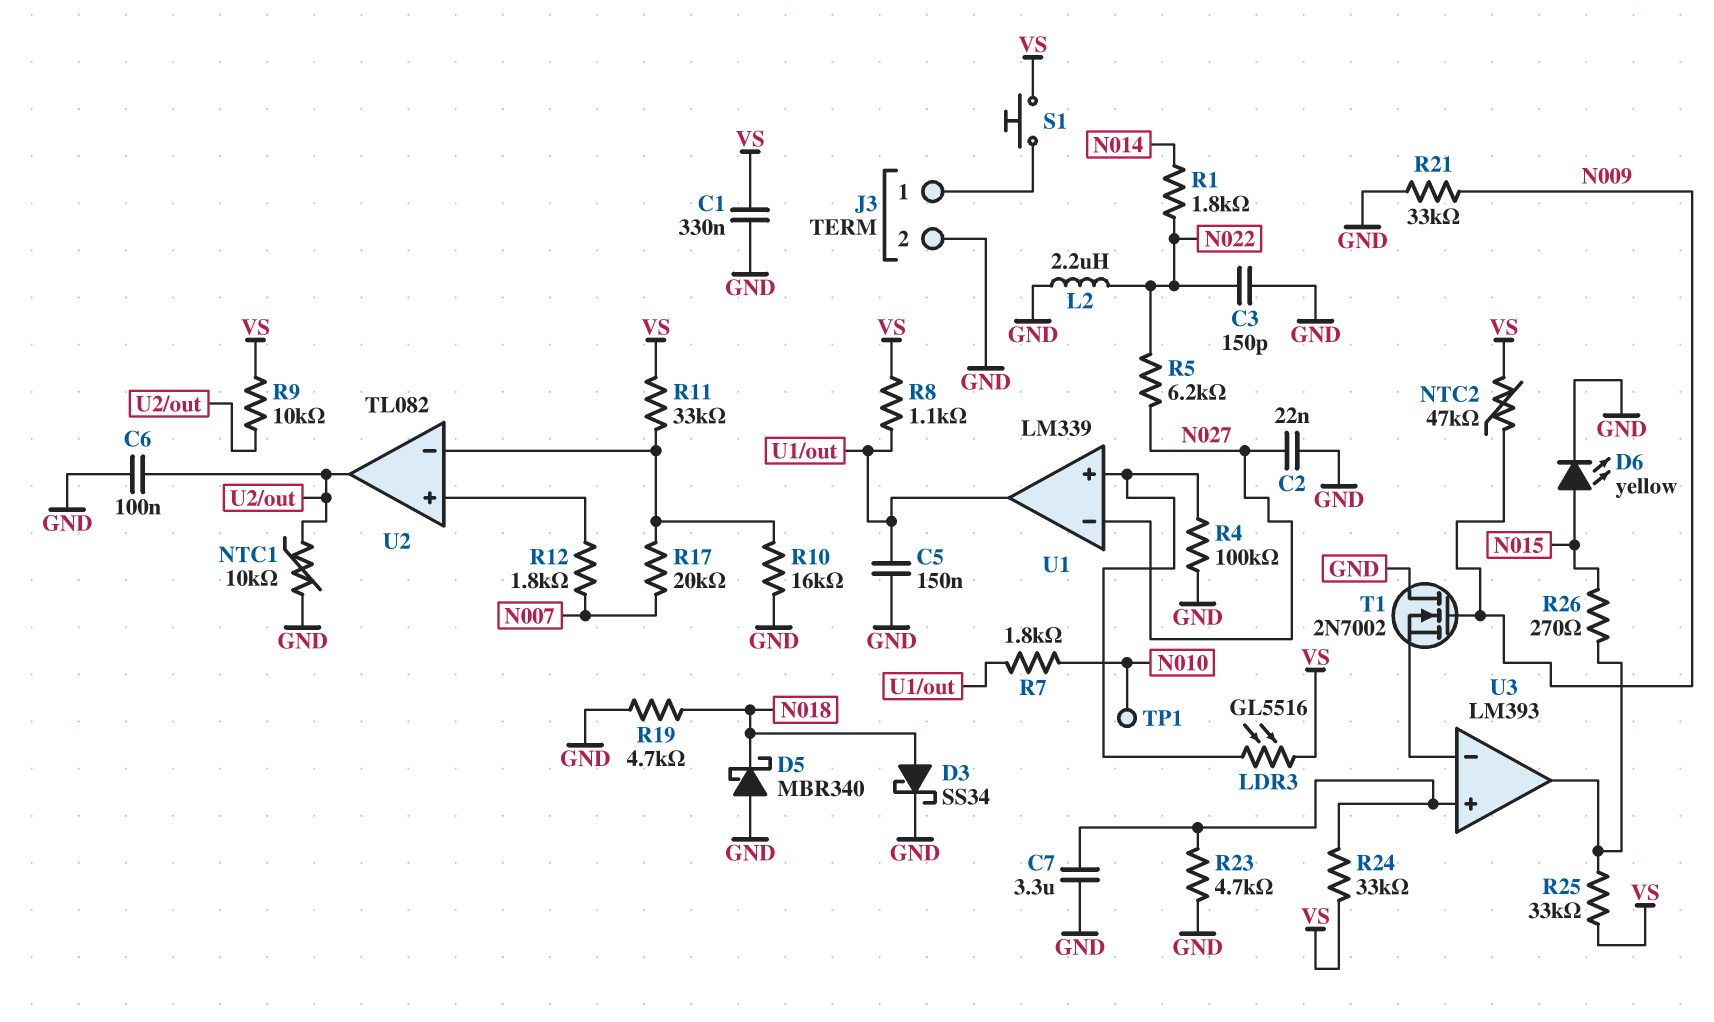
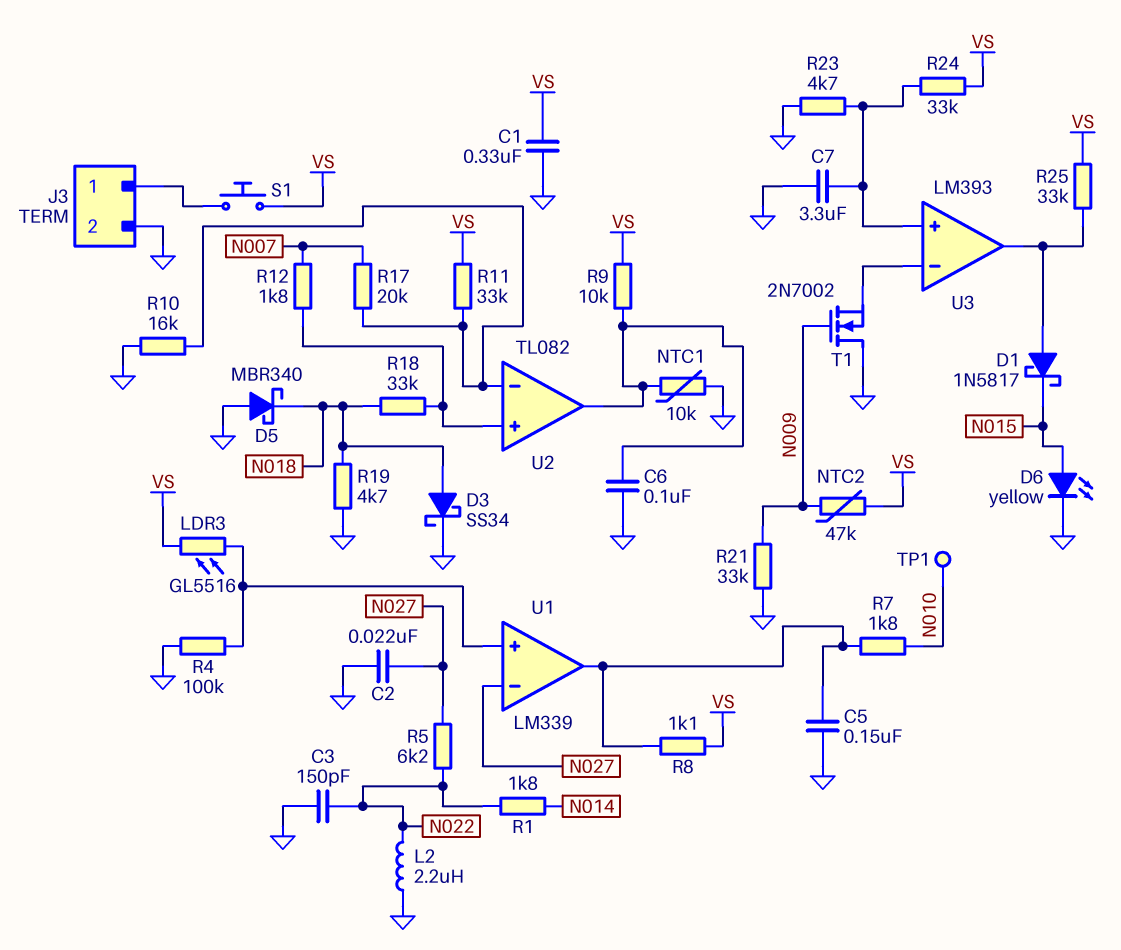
D1: none -> schottky 1N5817 (A U3/out, K N015)
R18: none -> 33k (N018, U2/in+)
R26: 270 (N015, U3/out) -> none

